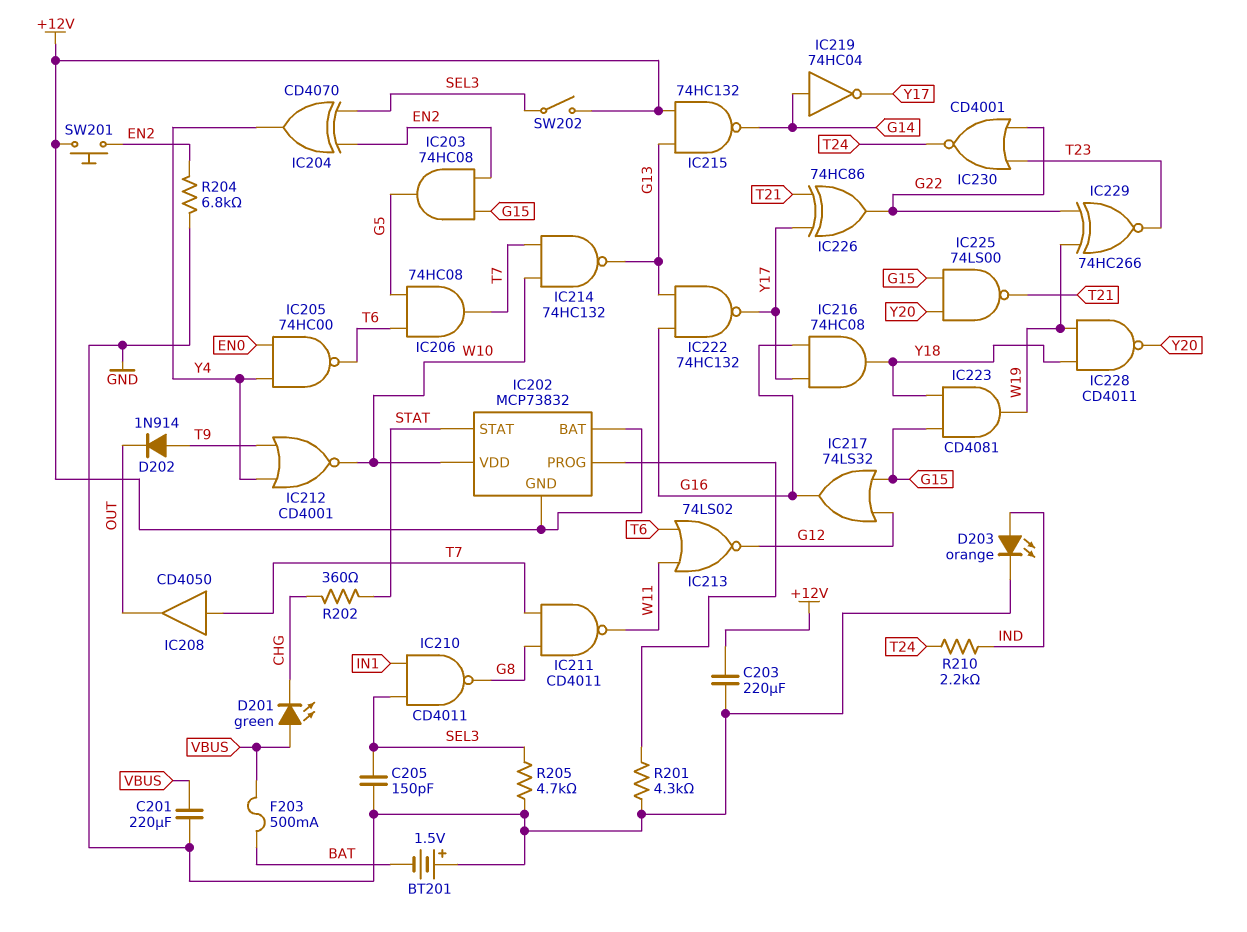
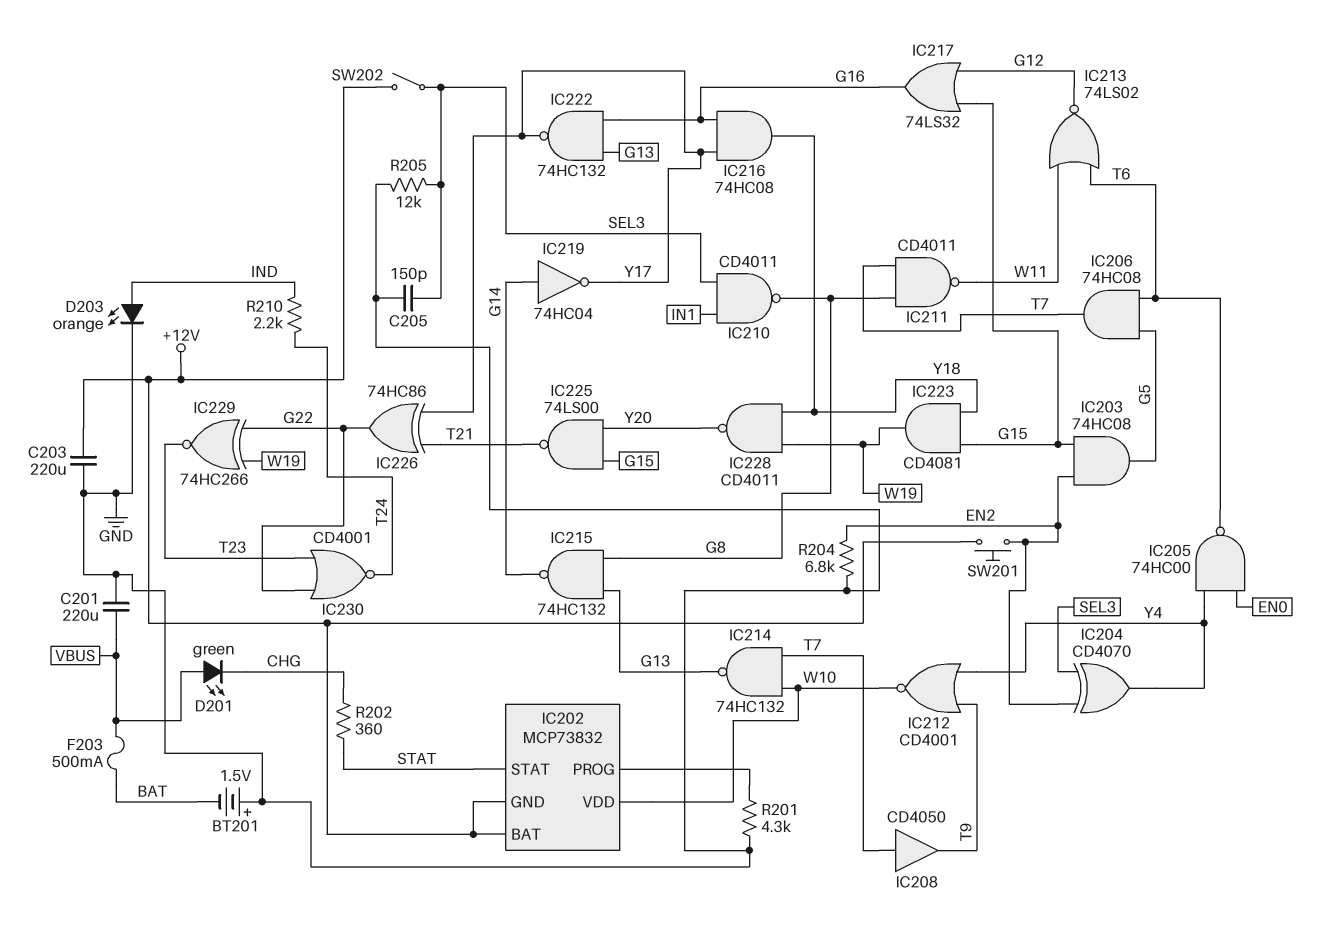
D202: diode 1N914 (A T9, K OUT) -> none
IC208: buffer CD4050 (in T7, out OUT) -> buffer CD4050 (in T7, out T9)
IC215: NAND 74HC132 (in +12V, in G13, out G14) -> NAND 74HC132 (in G8, in G13, out G14)
R205: 4.7k (GND, SEL3) -> 12k (GND, SEL3)

